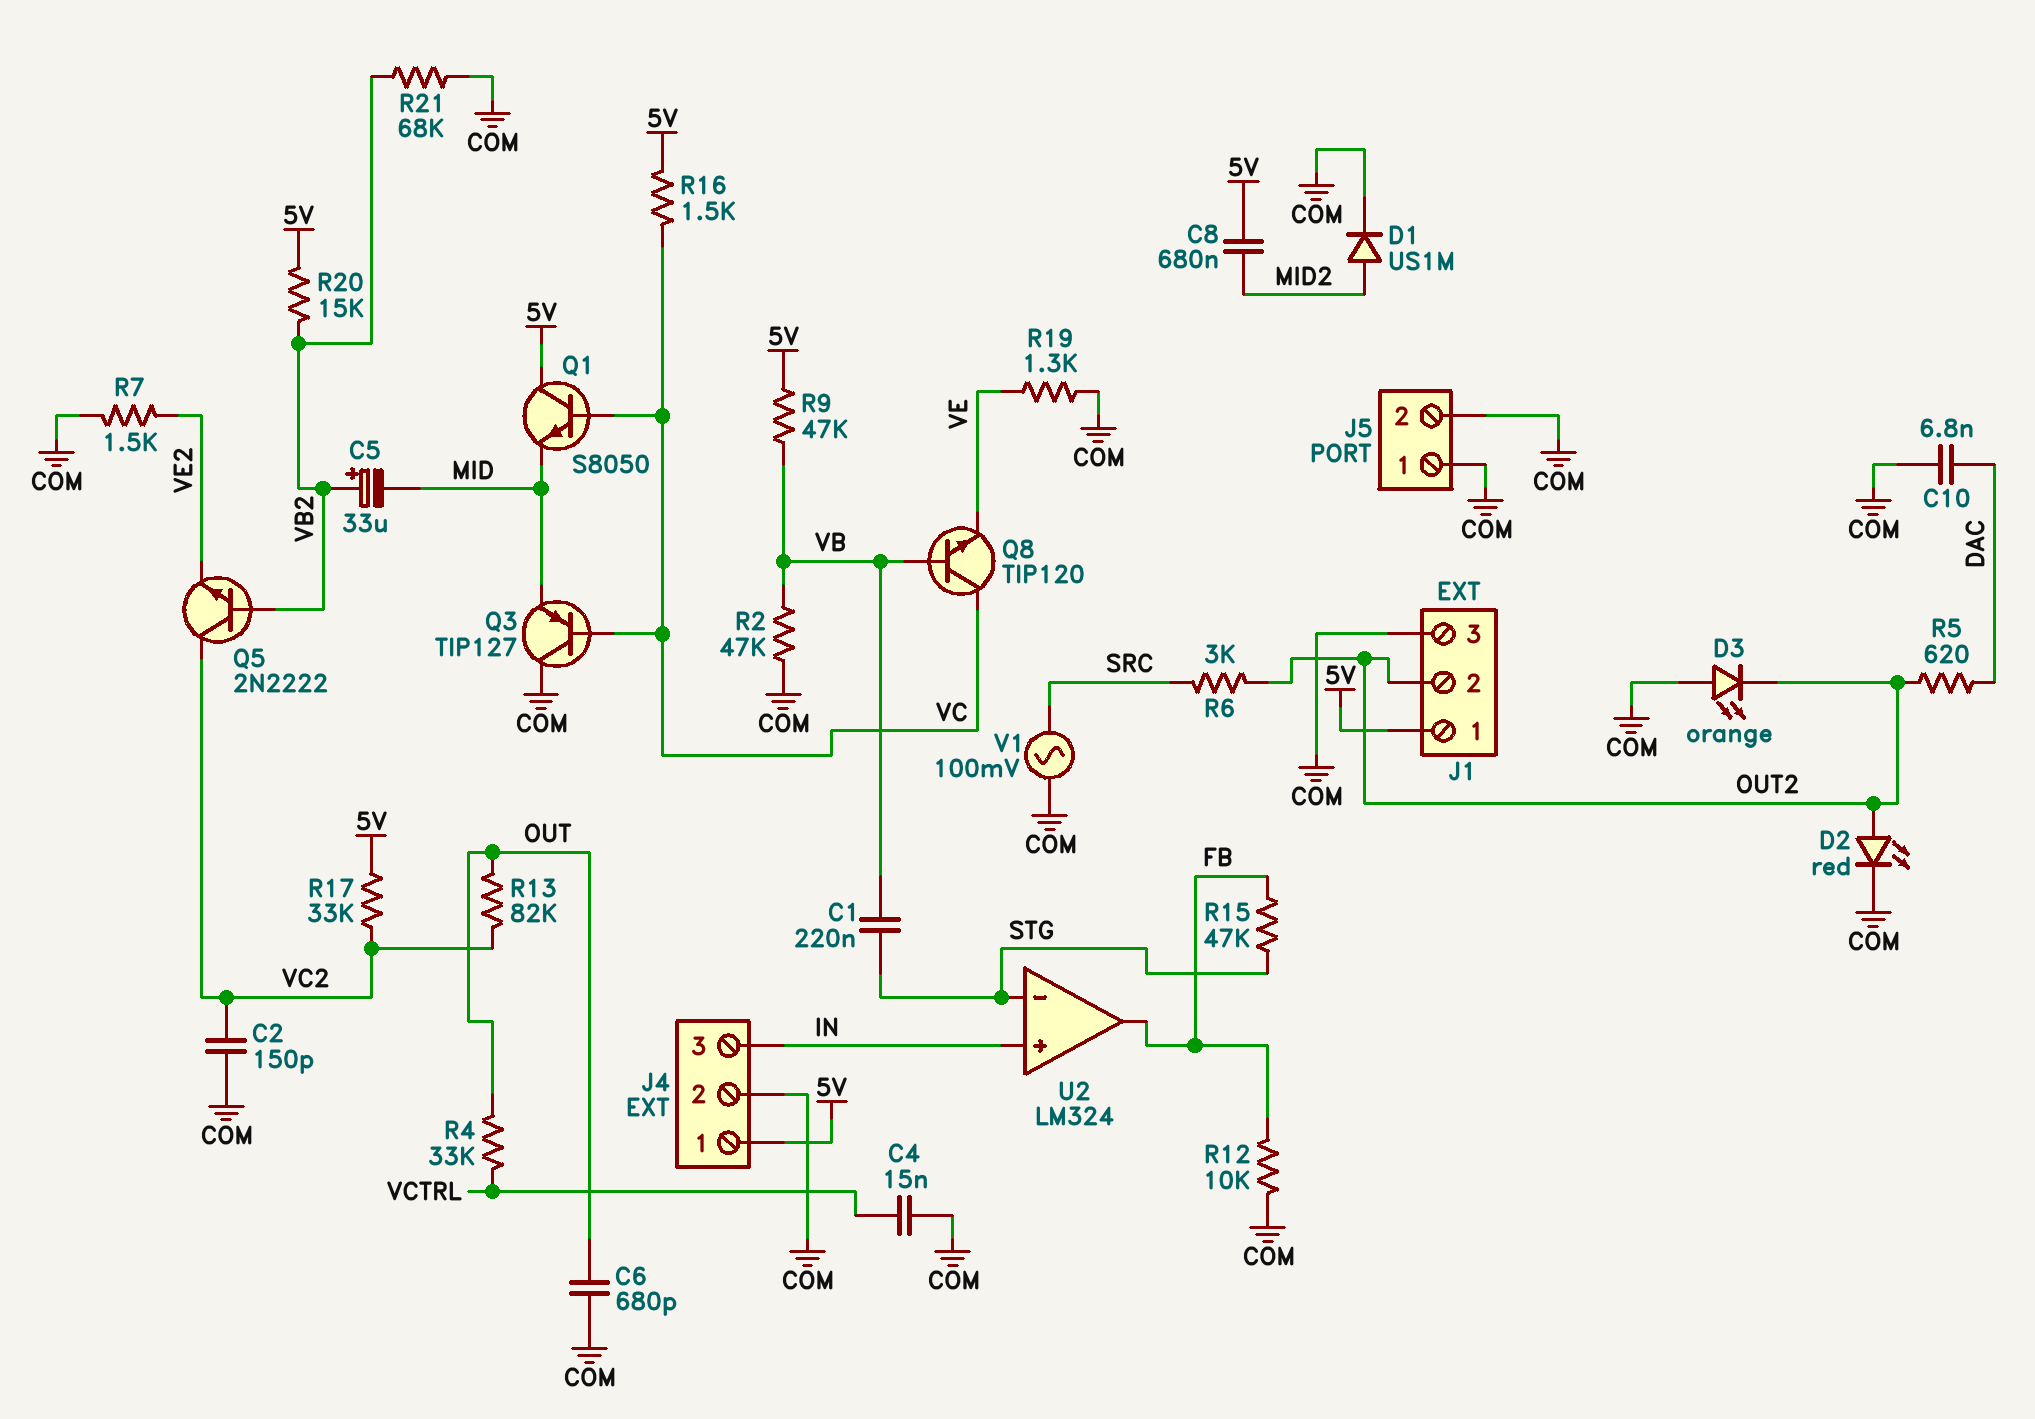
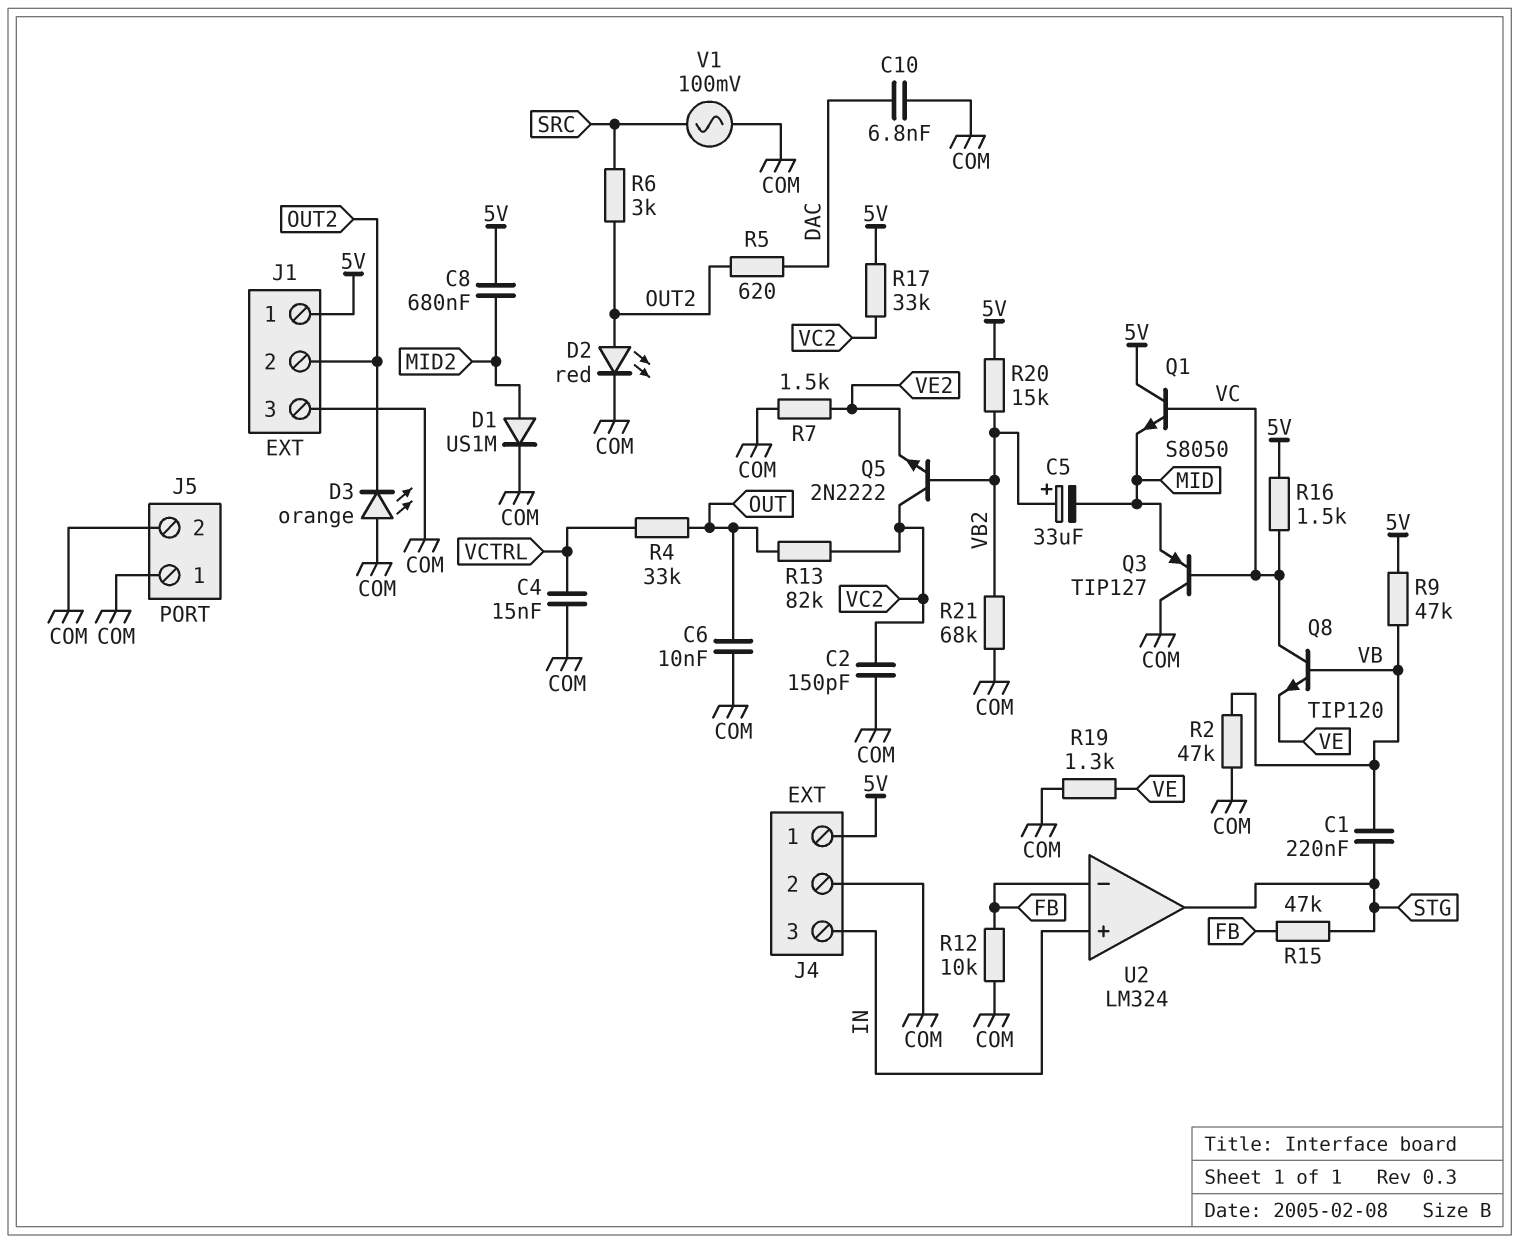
C6: 680pF (COM, OUT) -> 10nF (COM, OUT)
U2 pin in-: STG -> FB
U2 pin out: FB -> STG

